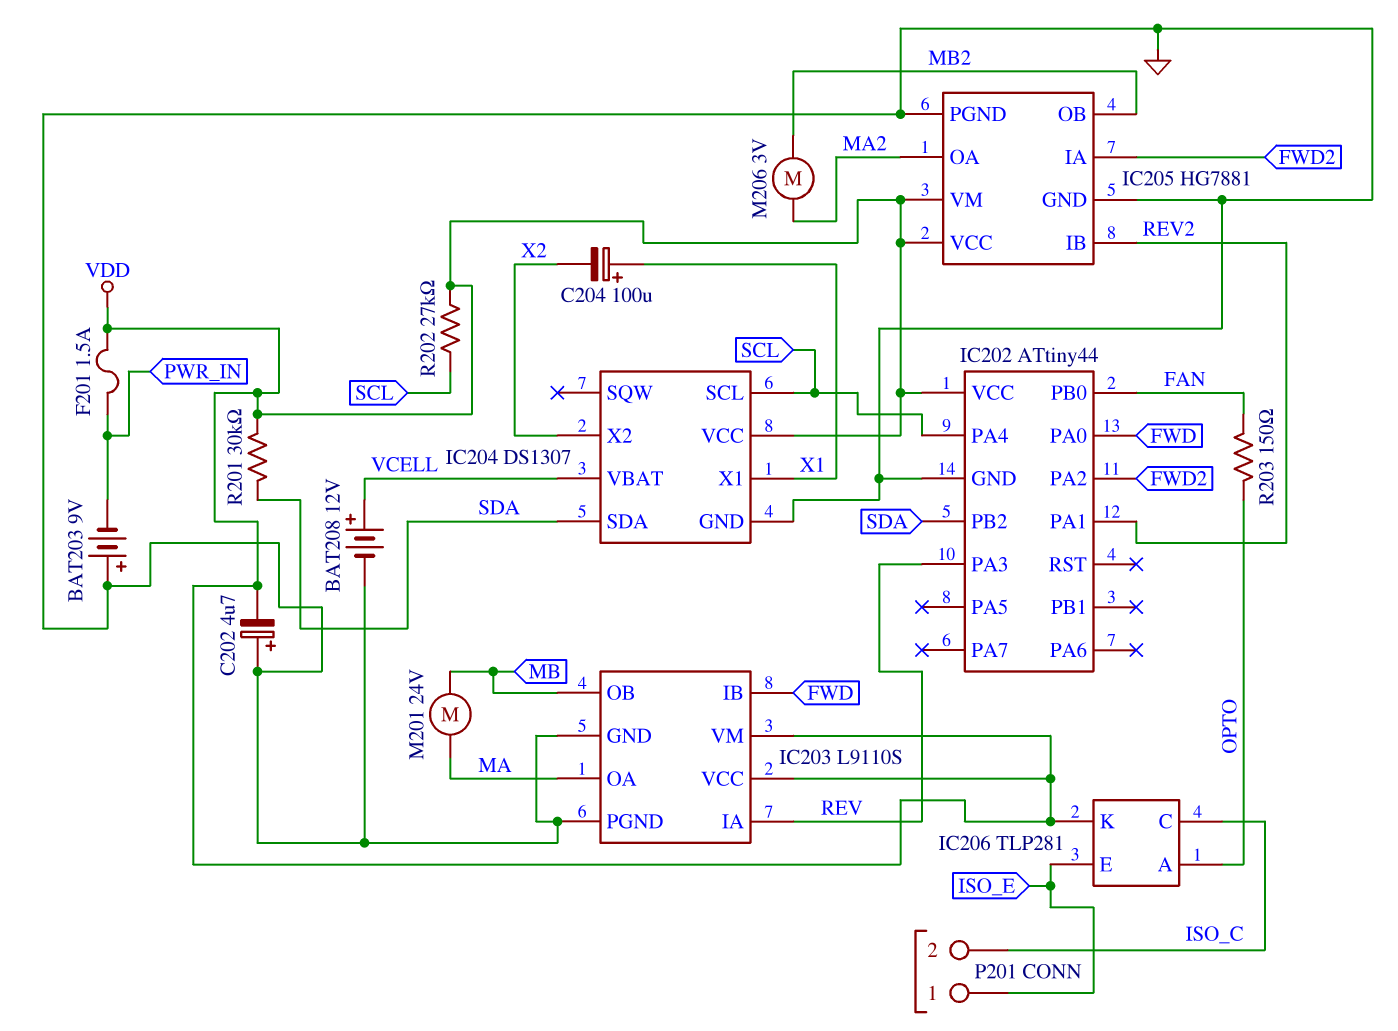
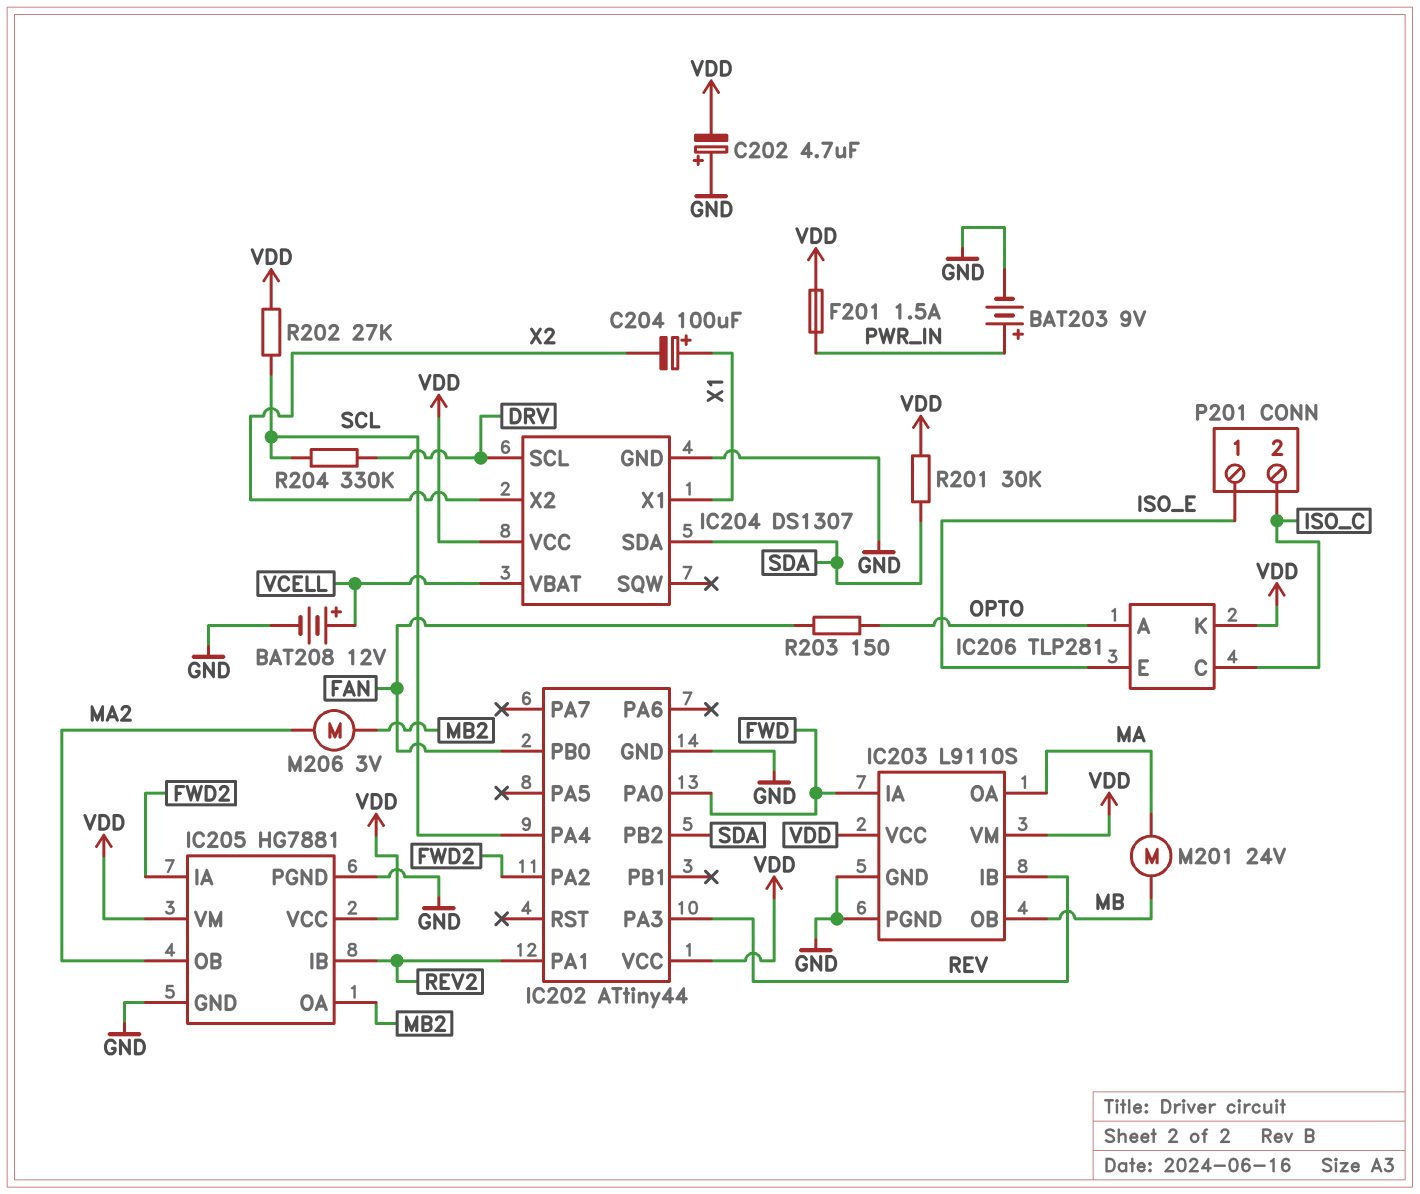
BAT203: 9V (plus GND, minus PWR_IN) -> 9V (plus PWR_IN, minus GND)
IC203 pin IA: REV -> FWD
IC203 pin IB: FWD -> REV
IC204 pin SCL: SCL -> DRV
IC205 pin OA: MA2 -> MB2
IC205 pin OB: MB2 -> MA2
R204: none -> 330k (DRV, SCL)

